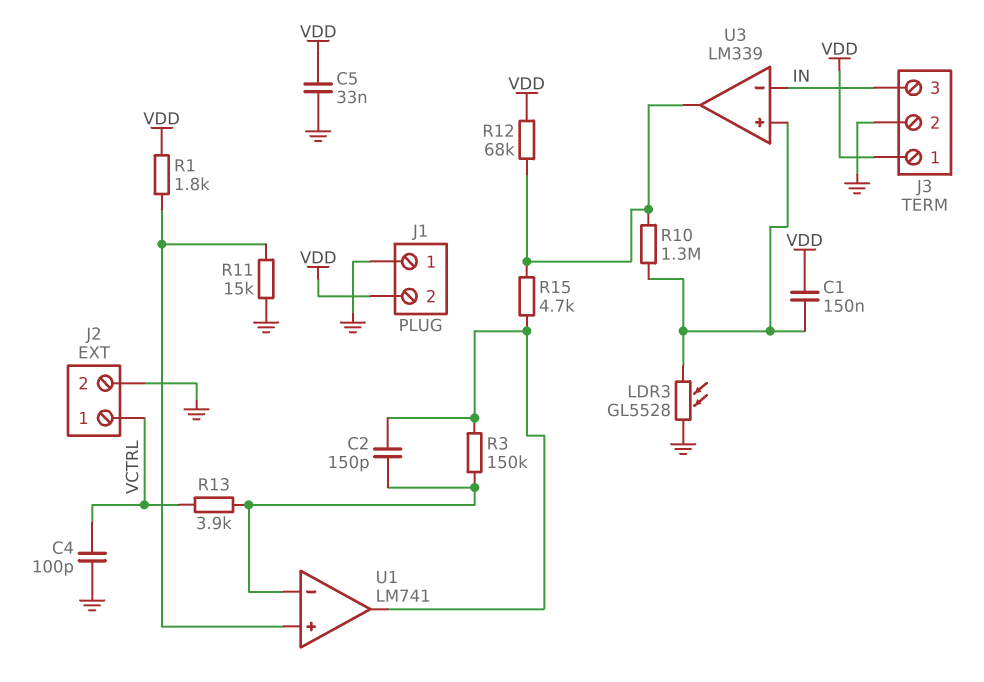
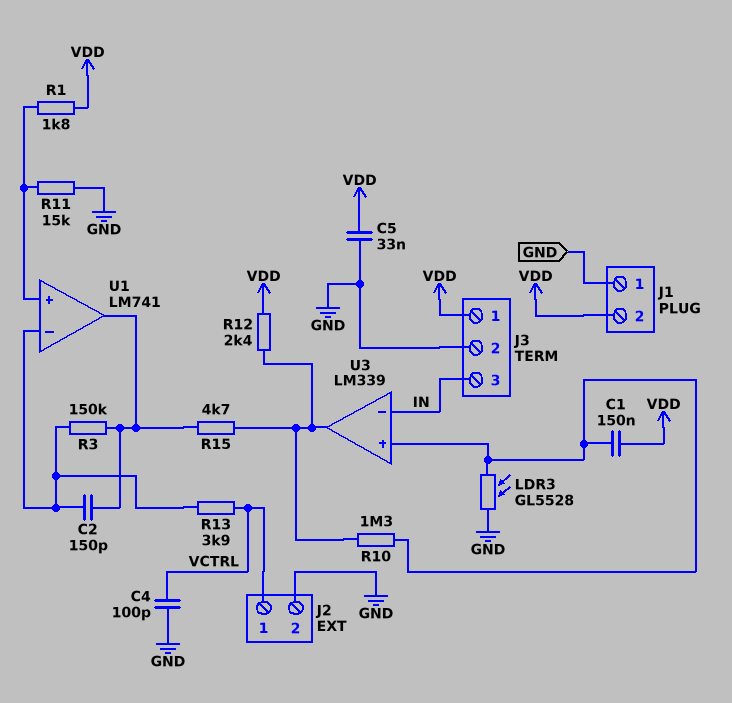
R12: 68k (U3/out, VDD) -> 2.4k (U3/out, VDD)

